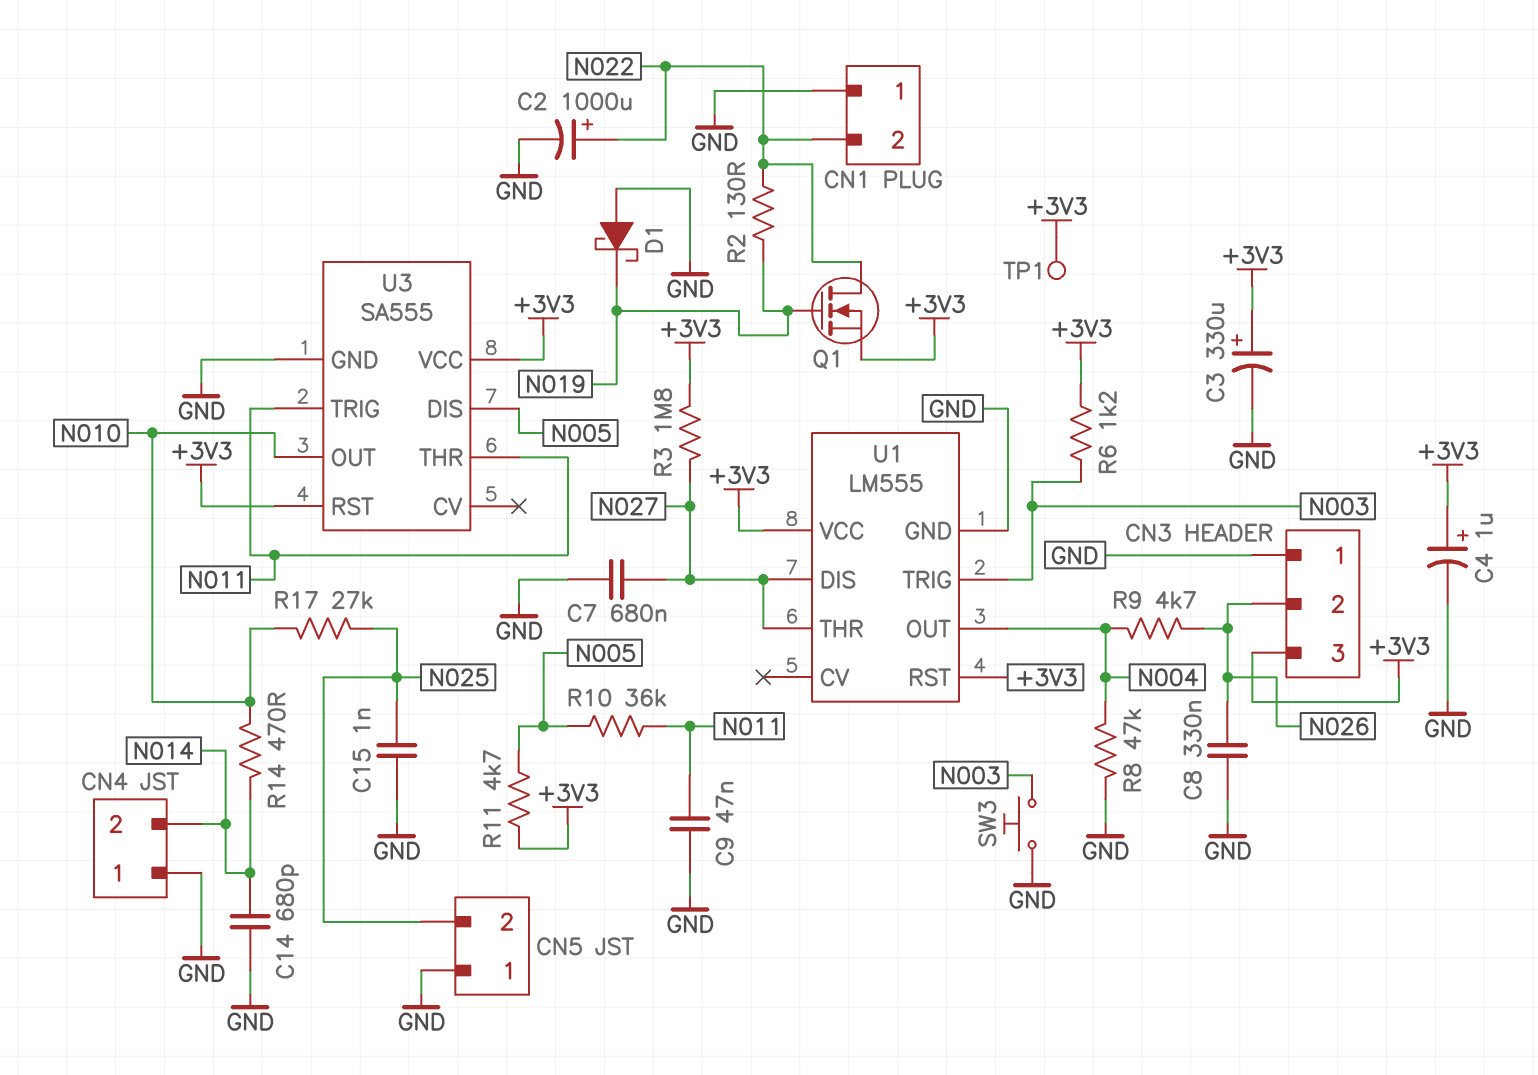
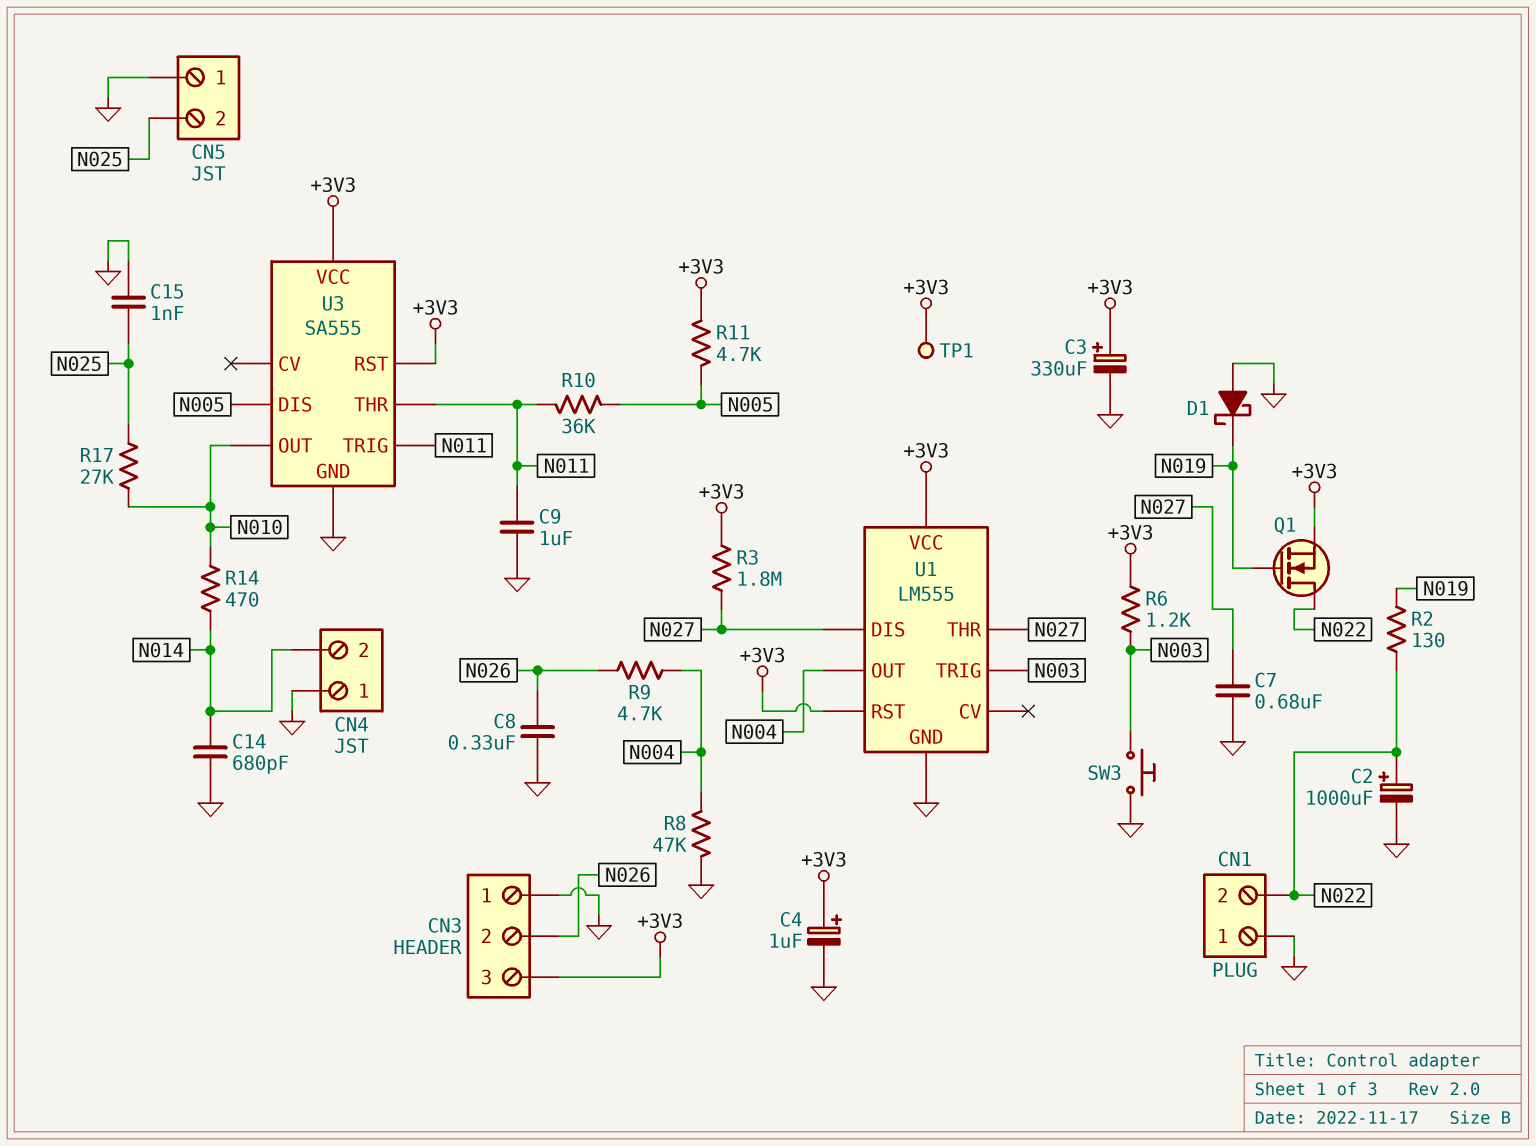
C9: 47nF (GND, N011) -> 1uF (GND, N011)

